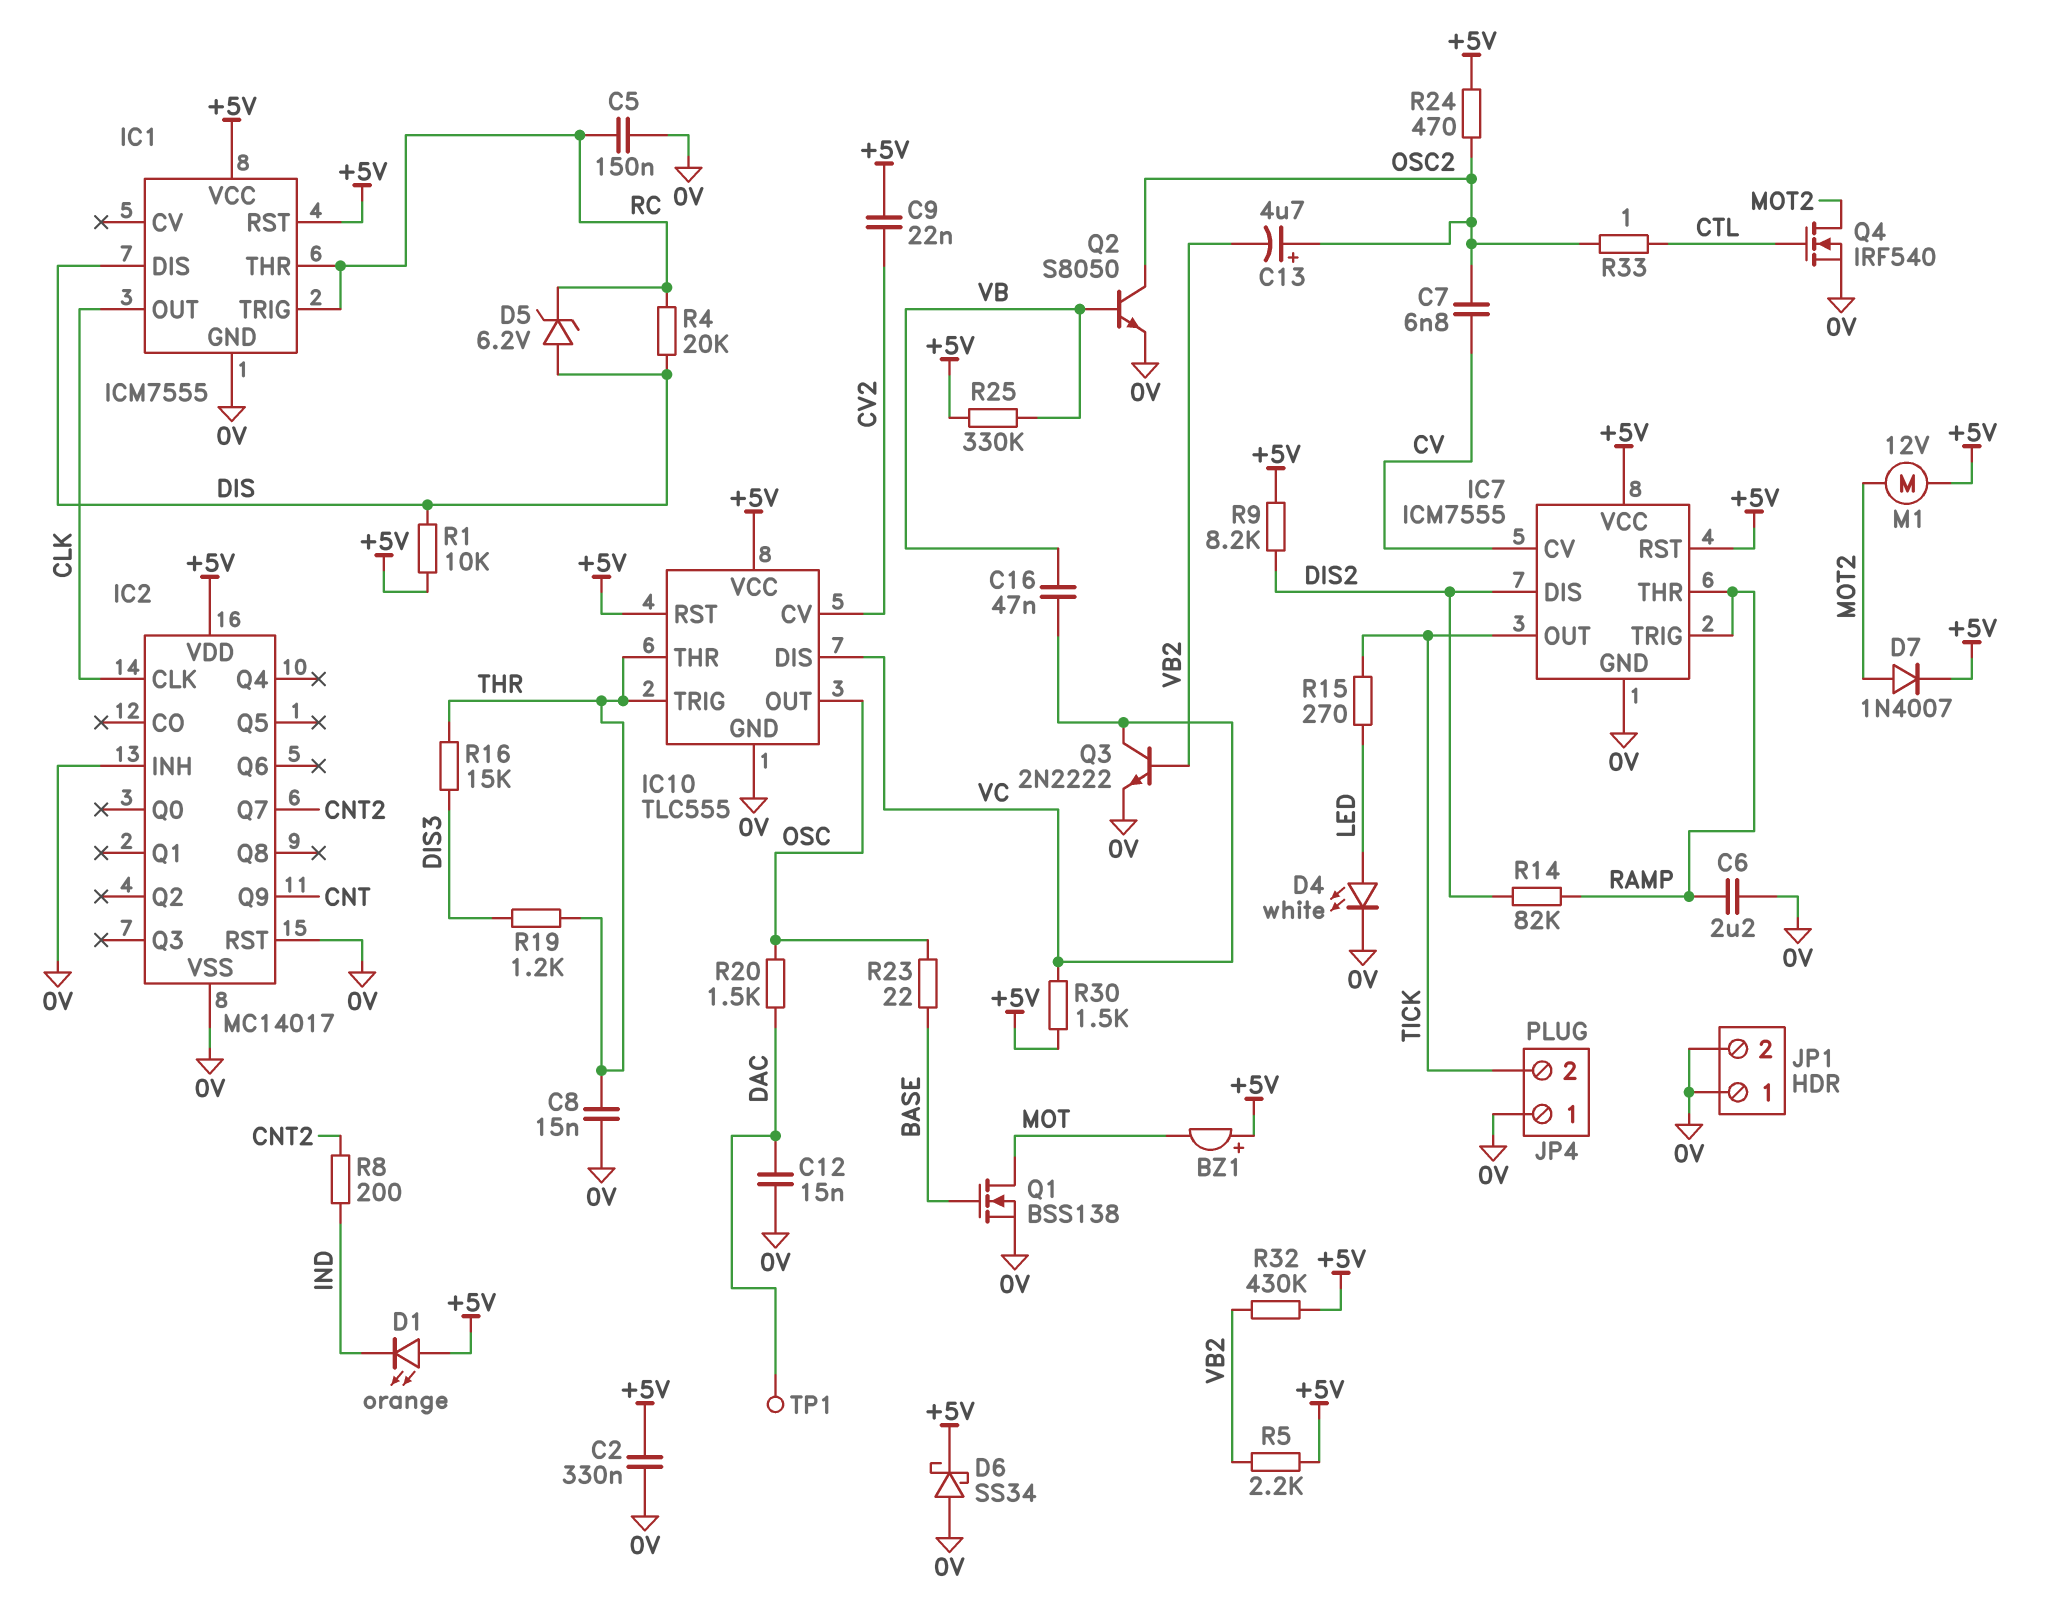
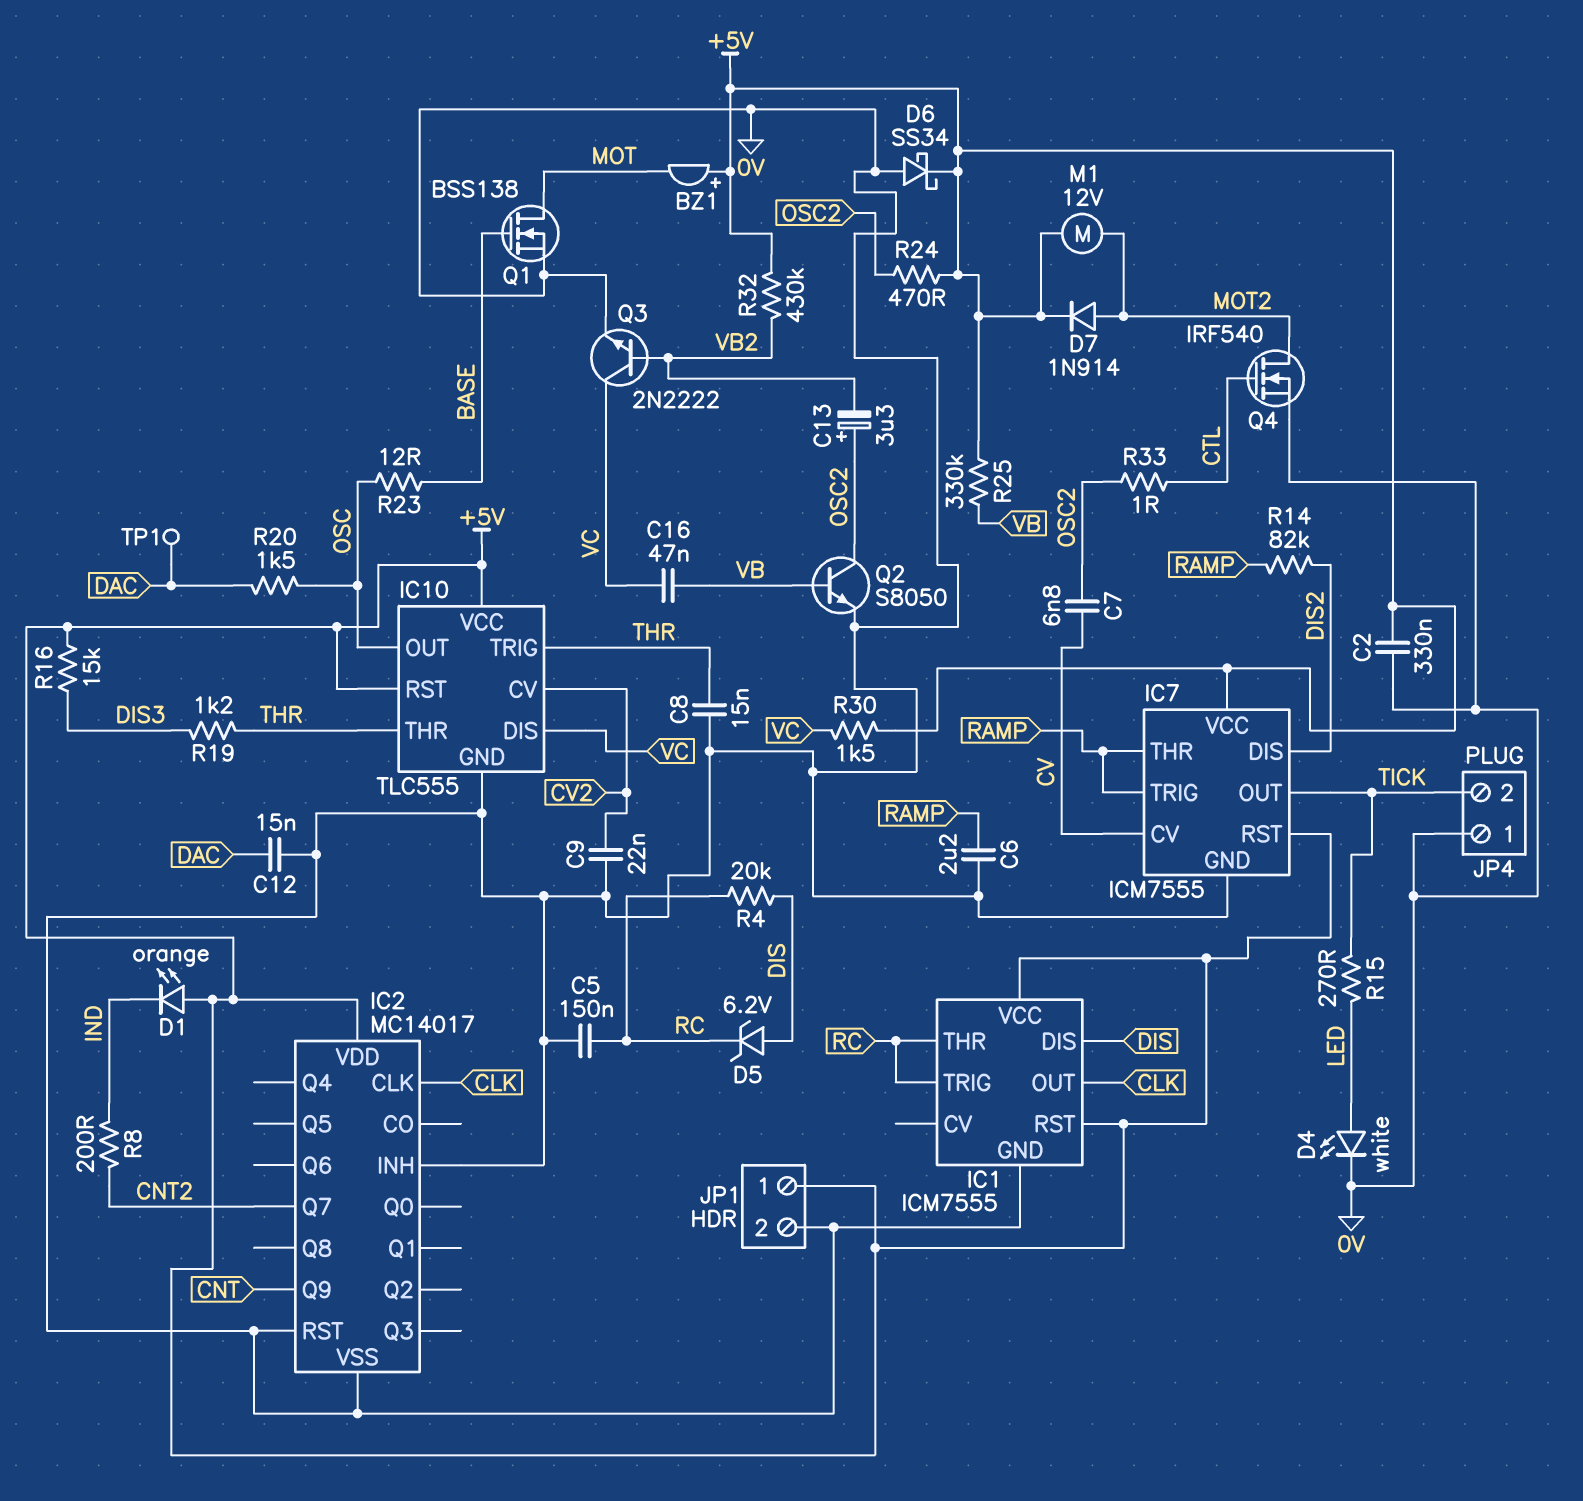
C9: 22nF (+5V, CV2) -> 22nF (0V, CV2)
C13: 4.7uF (plus OSC2, minus VB2) -> 3.3uF (plus OSC2, minus VB2)
D7: diode 1N4007 (A MOT2, K +5V) -> diode 1N914 (A MOT2, K +5V)
JP1 pin 1: 0V -> +5V
R1: 10k (+5V, DIS) -> none
R5: 2.2k (+5V, VB2) -> none
R9: 8.2k (+5V, DIS2) -> none
R16: 15k (DIS3, THR) -> 15k (+5V, DIS3)
R23: 22 (BASE, OSC) -> 12 (BASE, OSC)

